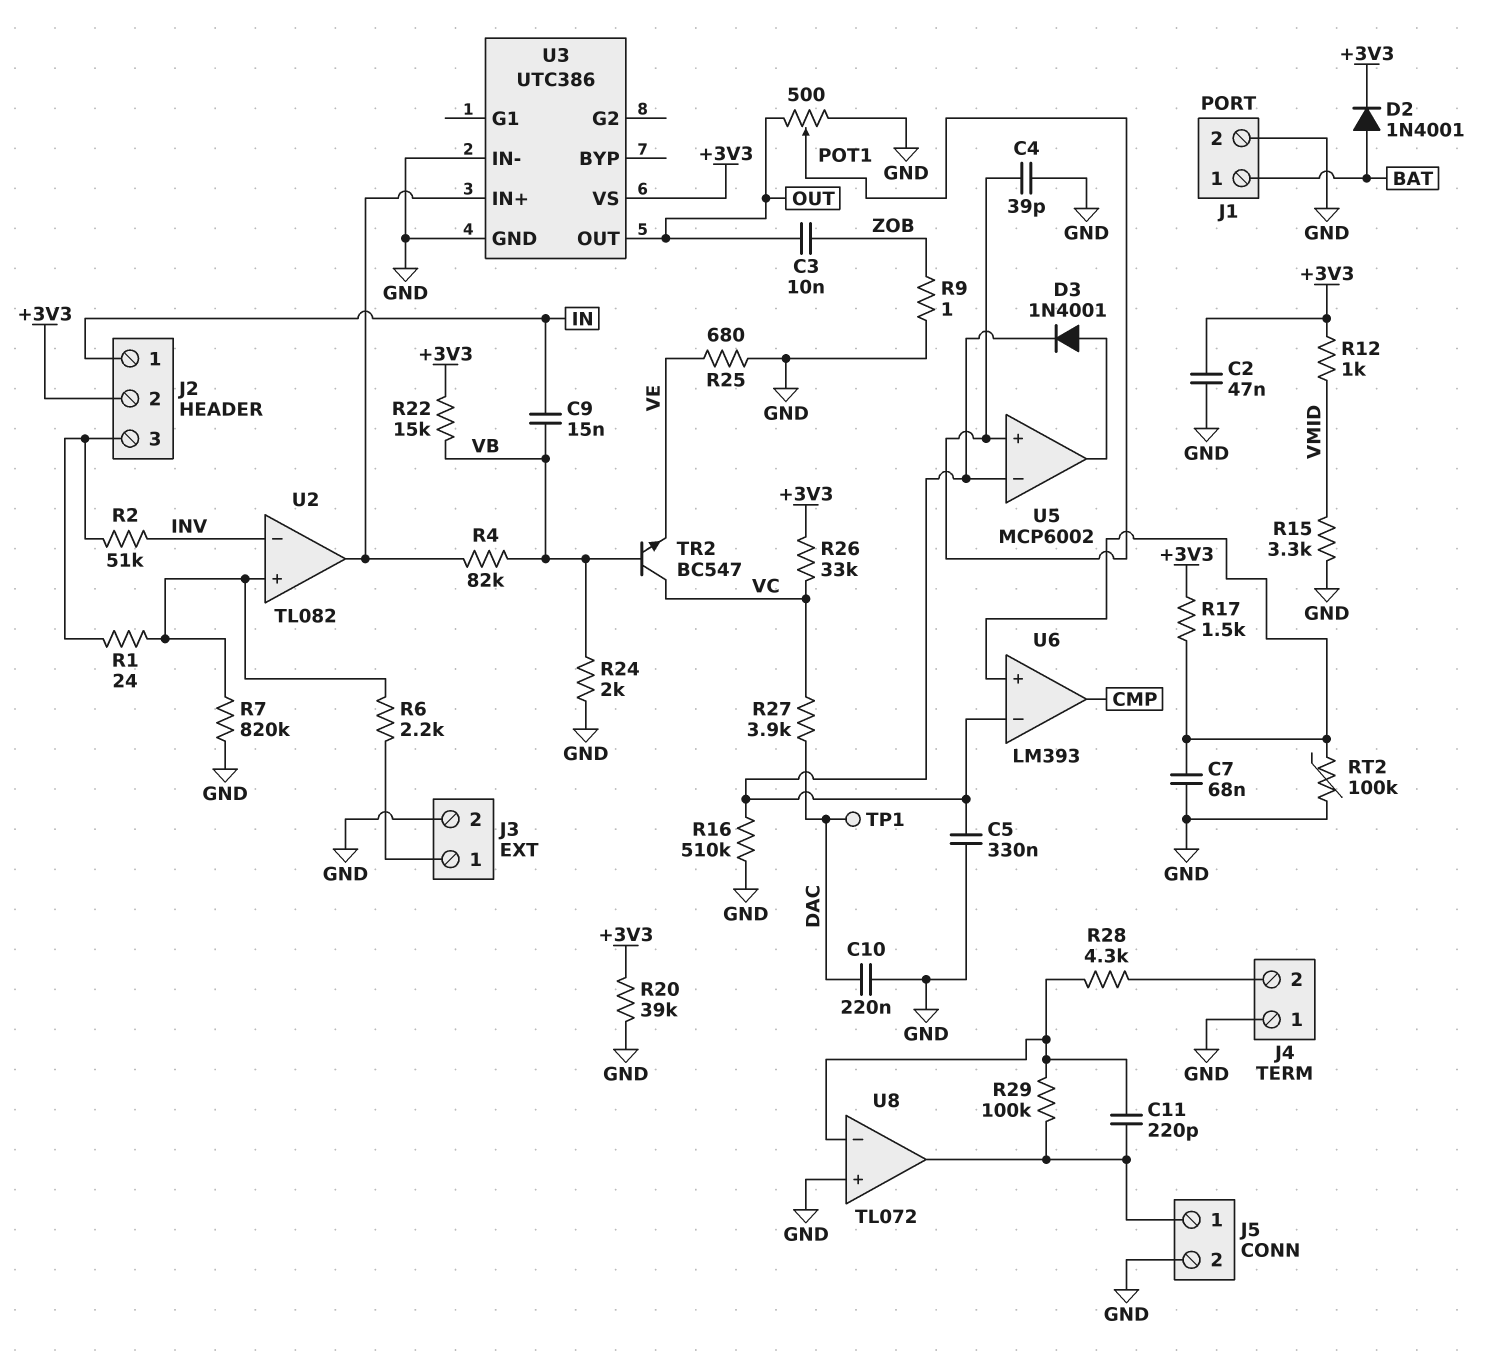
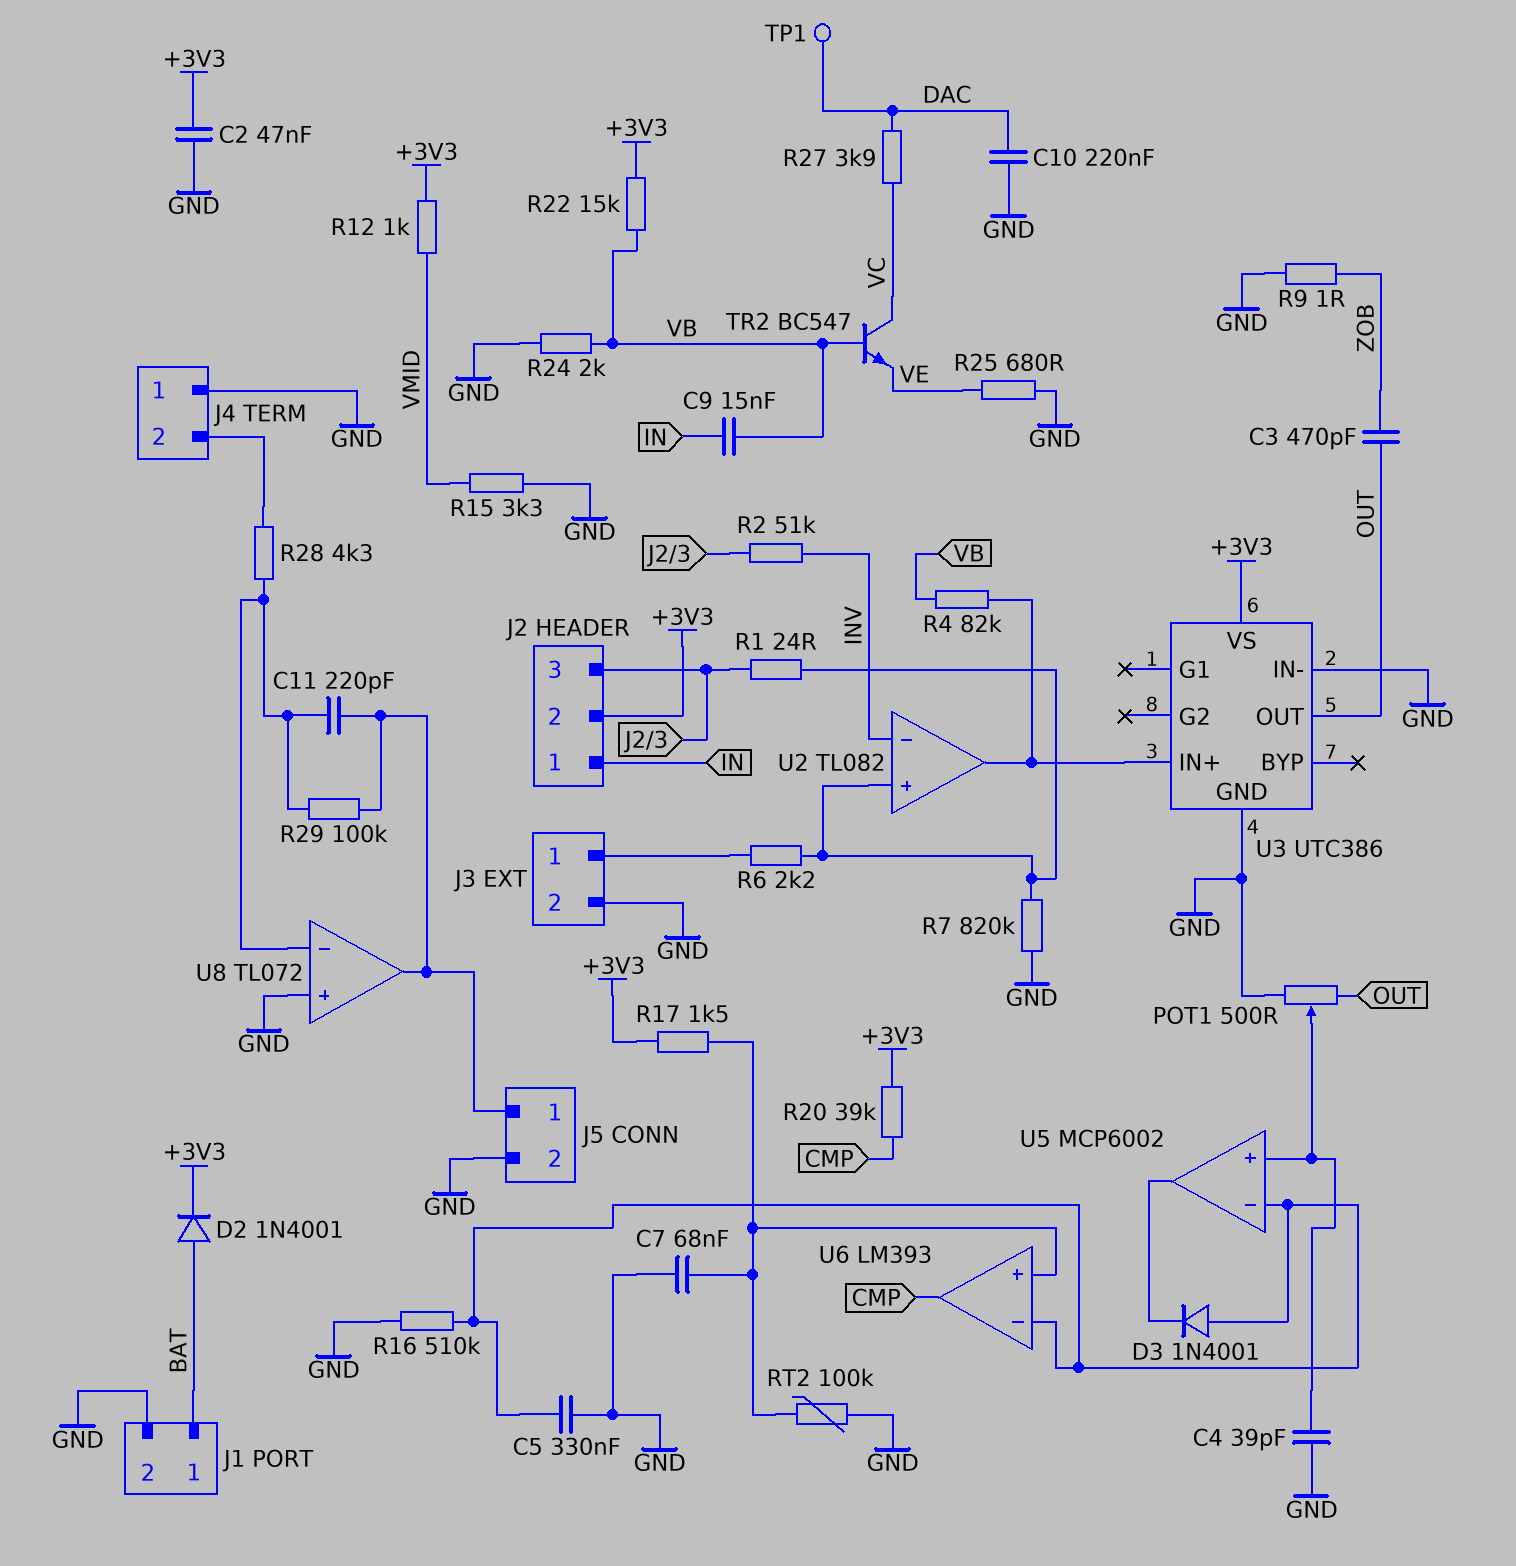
C3: 10nF (OUT, ZOB) -> 470pF (OUT, ZOB)
D3: diode 1N4001 (A U5/out, K U5/in-) -> diode 1N4001 (A U5/in-, K U5/out)
R20: 39k (+3V3, GND) -> 39k (+3V3, CMP)
R26: 33k (+3V3, VC) -> none

